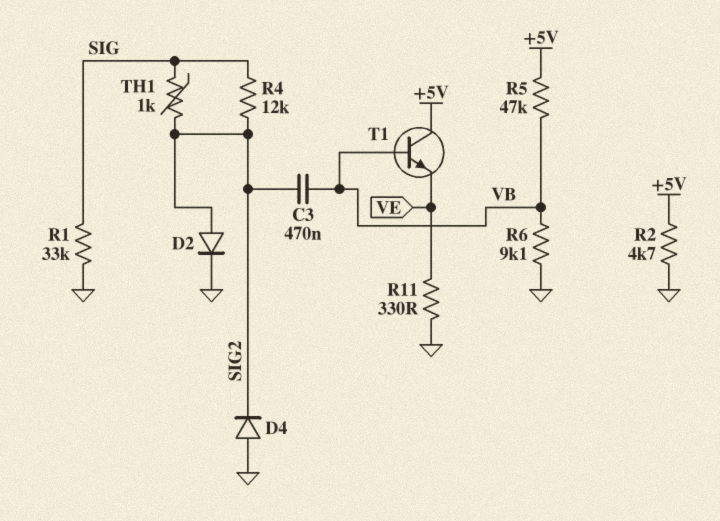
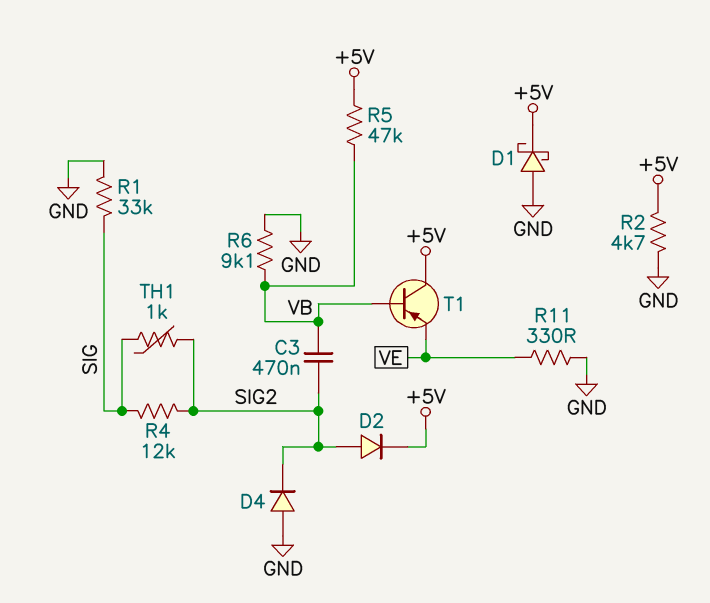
D1: none -> schottky (A GND, K +5V)
D2: diode (A SIG2, K GND) -> diode (A SIG2, K +5V)
T1: NPN (B VB, C +5V, E VE) -> PNP (B VB, C +5V, E VE)

